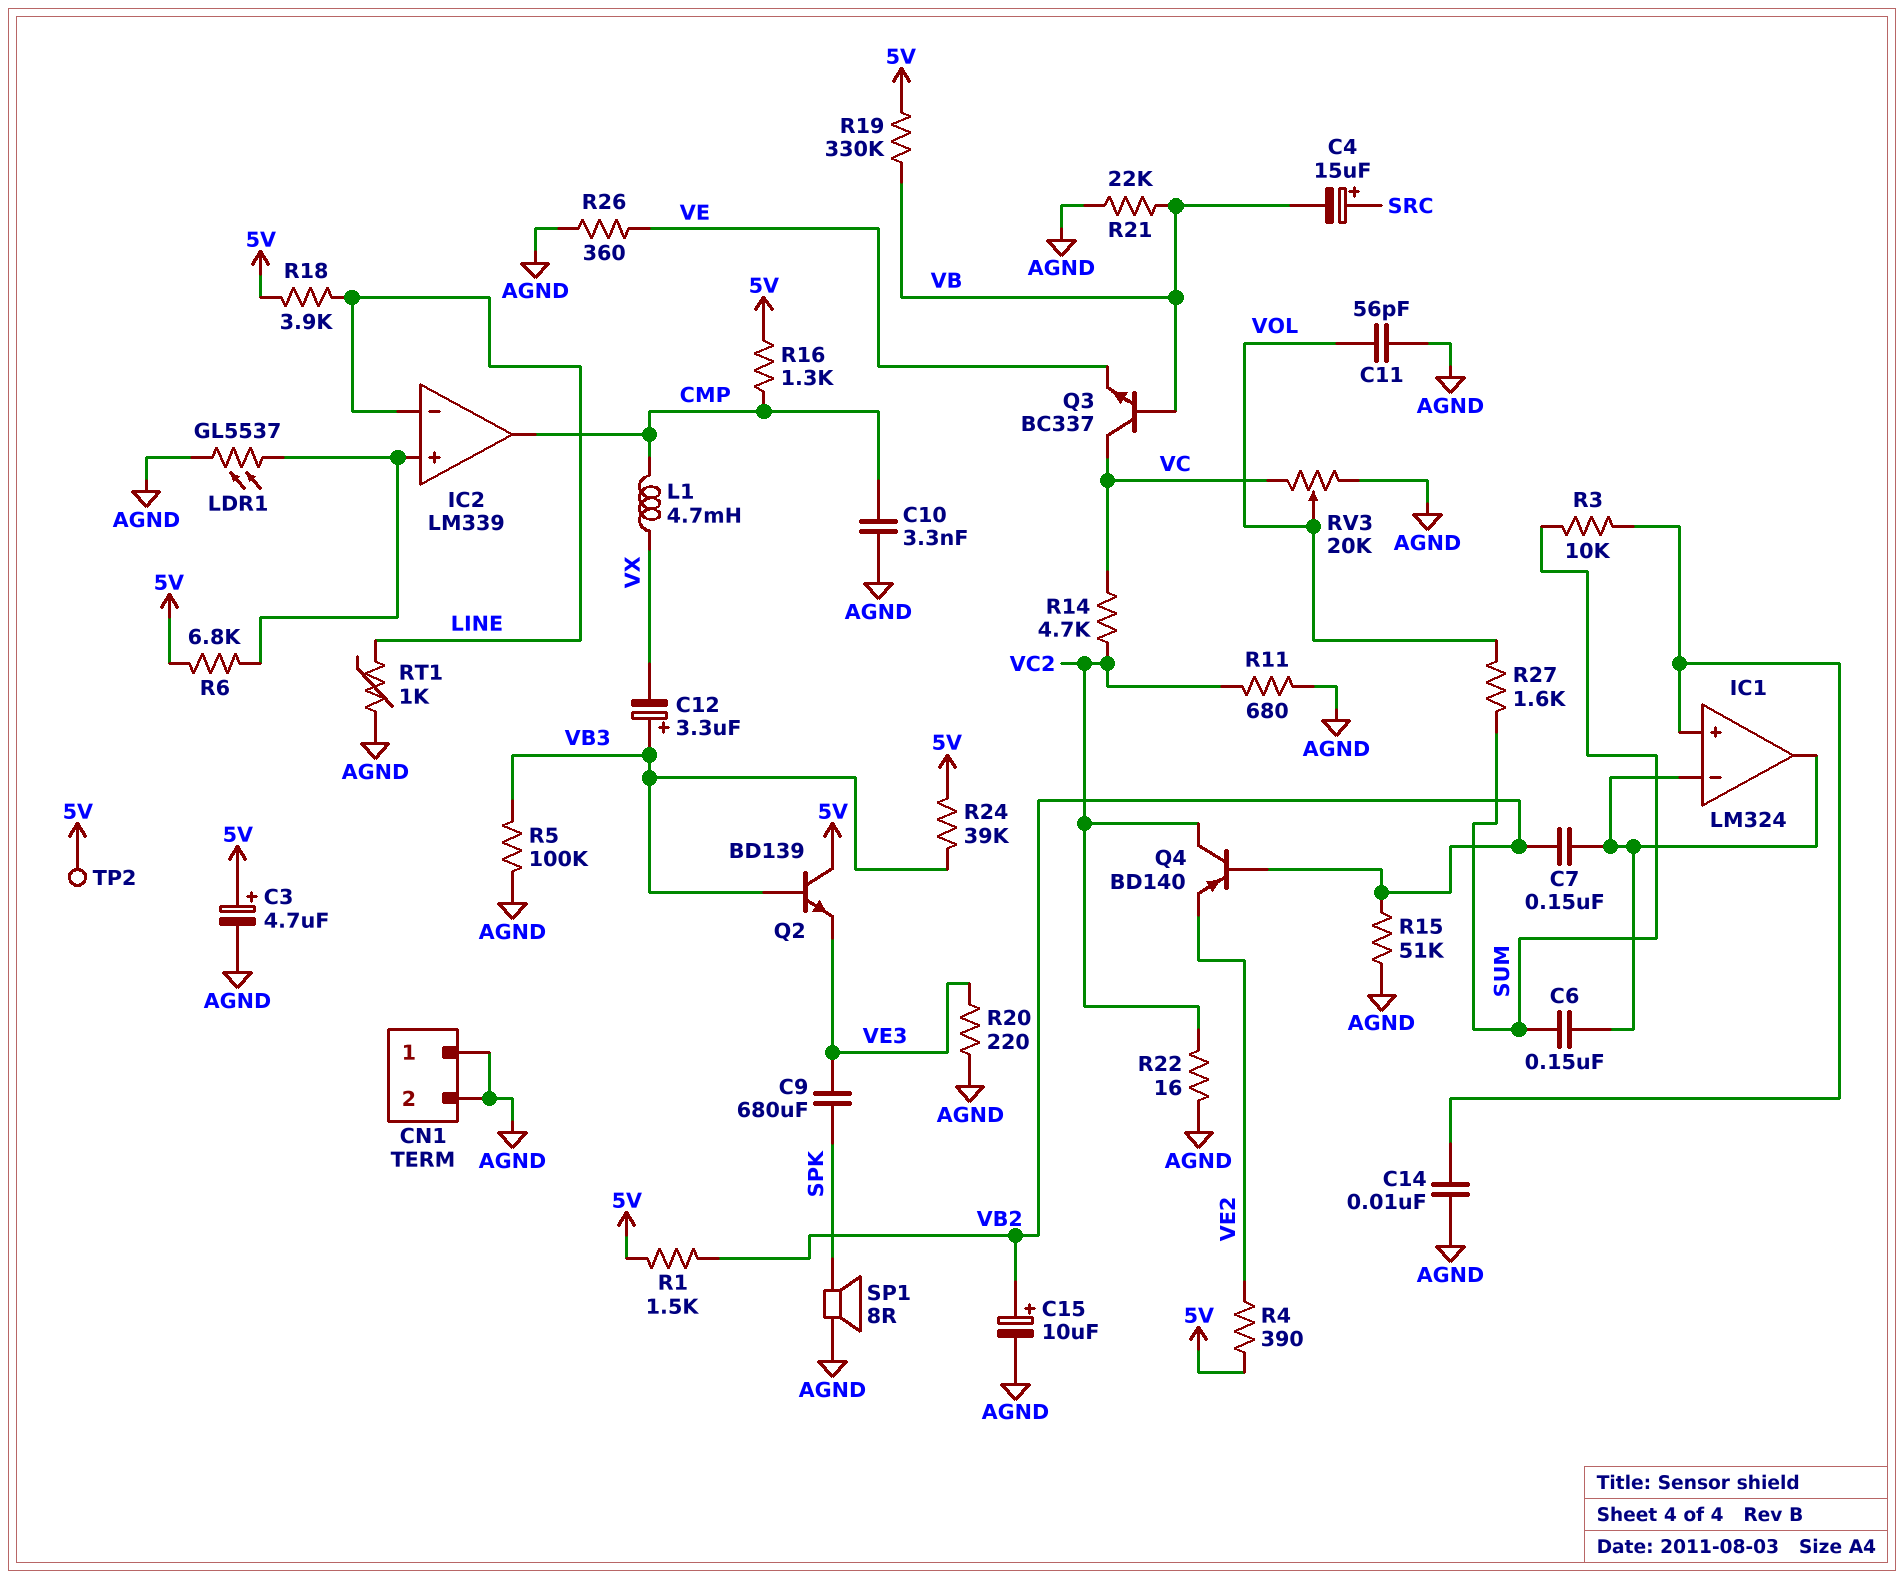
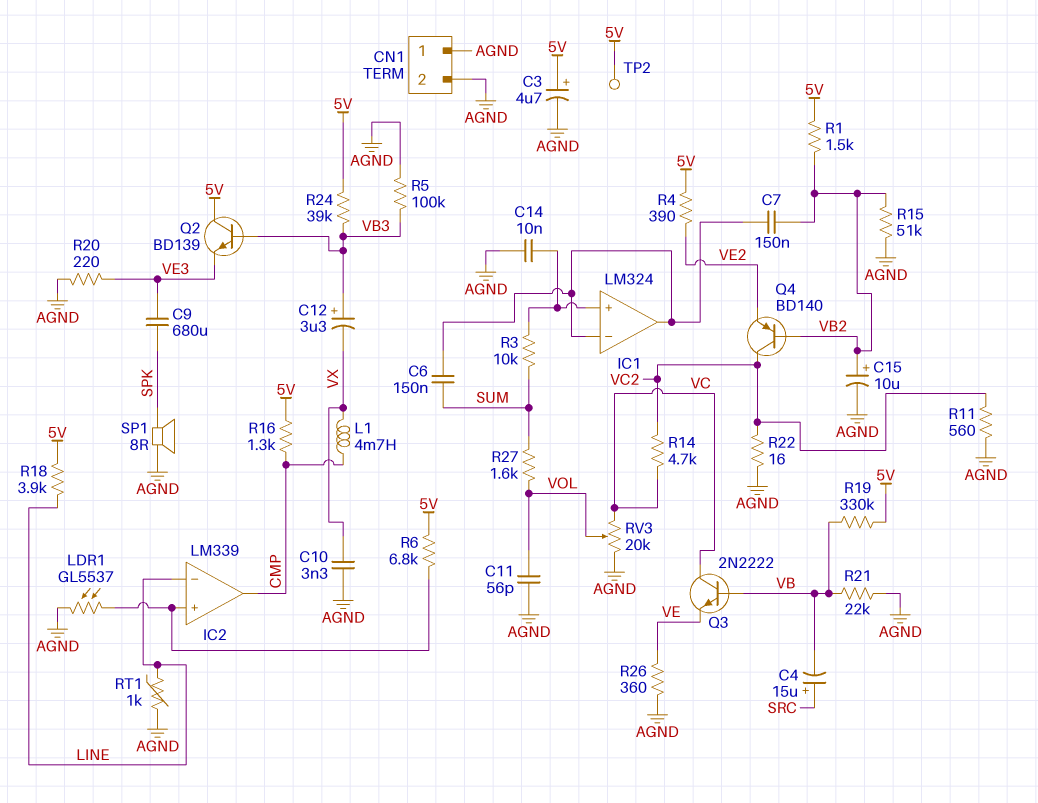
C10: 3.3nF (AGND, CMP) -> 3.3nF (AGND, VX)
Q3: NPN BC337 (B VB, C VC, E VE) -> NPN 2N2222 (B VB, C VC, E VE)
R11: 680 (AGND, VC2) -> 560 (AGND, VC2)

